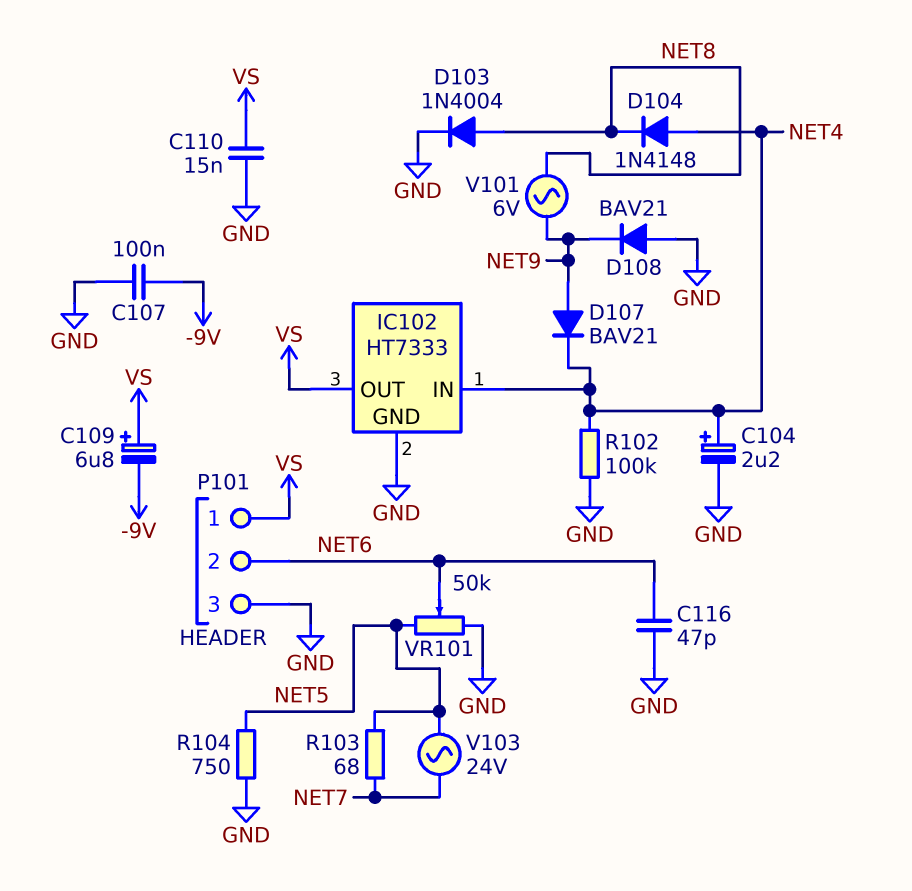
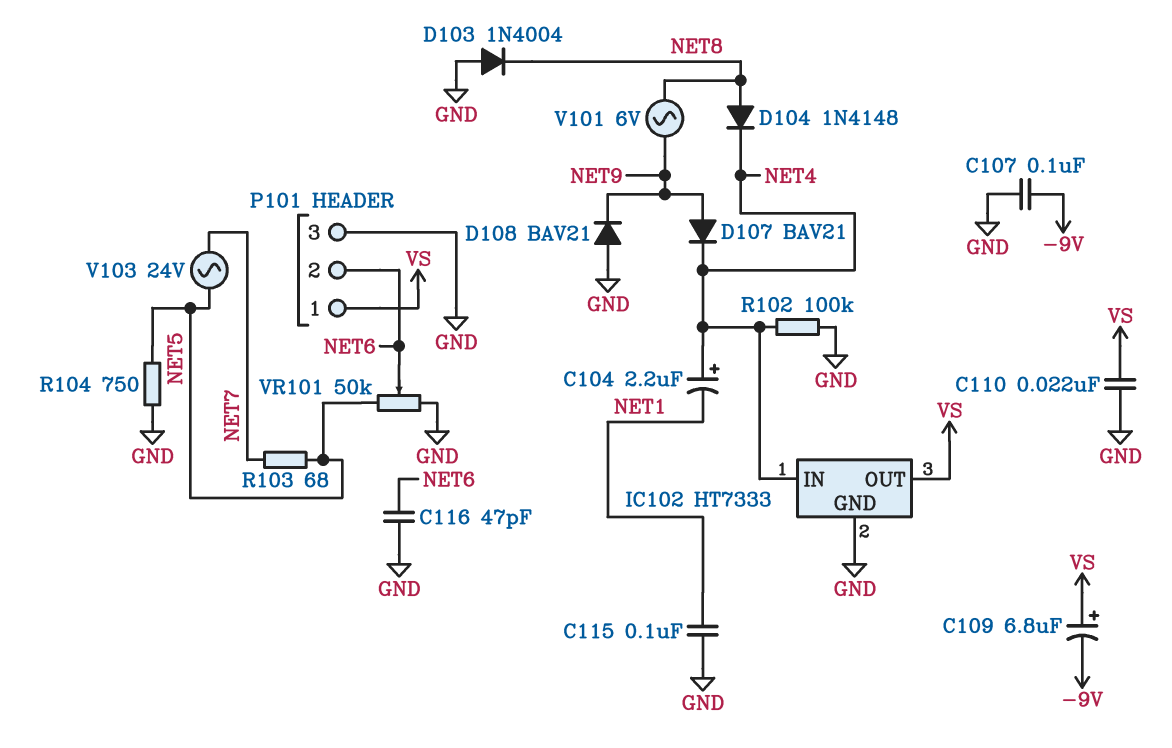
C104: 2.2uF (plus NET4, minus GND) -> 2.2uF (plus NET4, minus NET1)
C110: 15nF (GND, VS) -> 22nF (GND, VS)
C115: none -> 100nF (GND, NET1)
D103: diode 1N4004 (A NET8, K GND) -> diode 1N4004 (A GND, K NET8)
D104: diode 1N4148 (A NET4, K NET8) -> diode 1N4148 (A NET8, K NET4)

